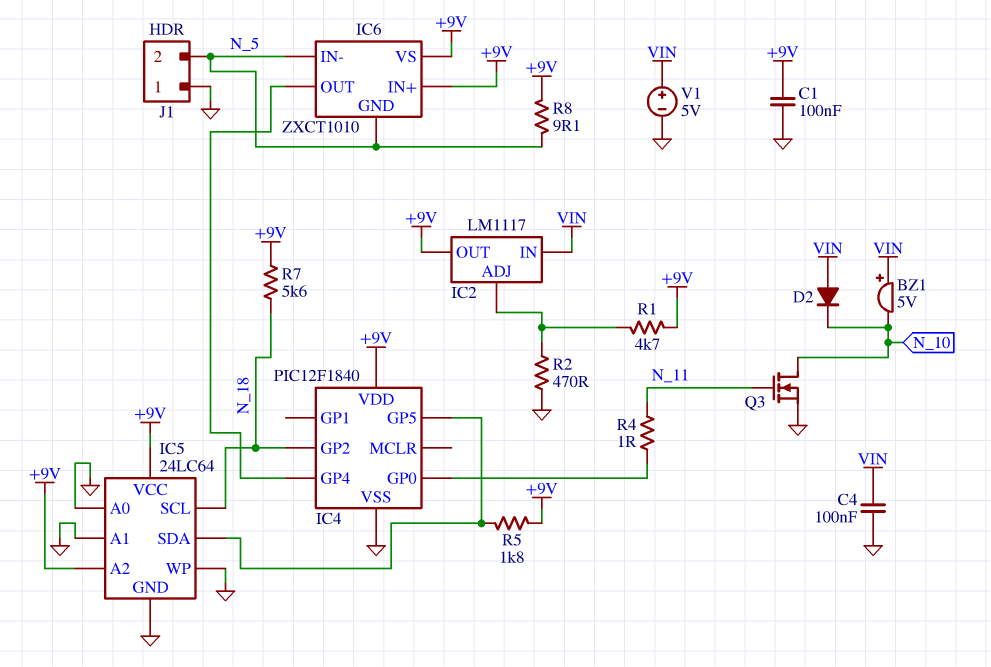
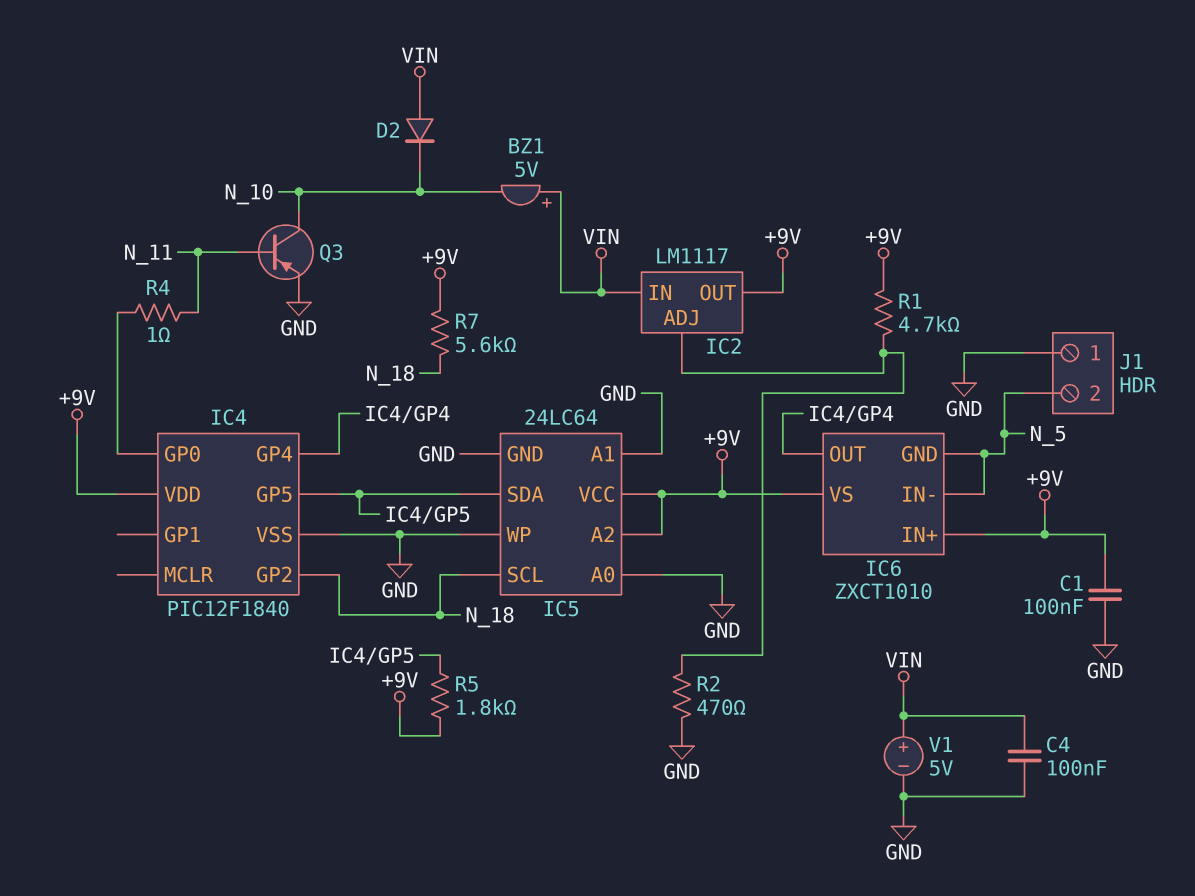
Q3: NMOS (G N_11, D N_10, S GND) -> PNP (B N_11, C N_10, E GND)
R8: 9.1 (+9V, N_5) -> none

